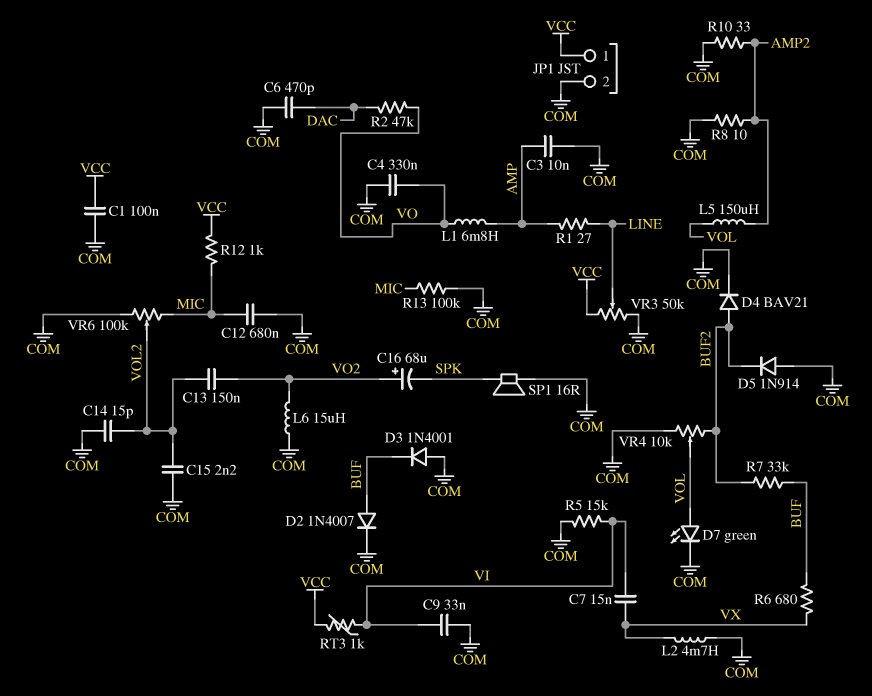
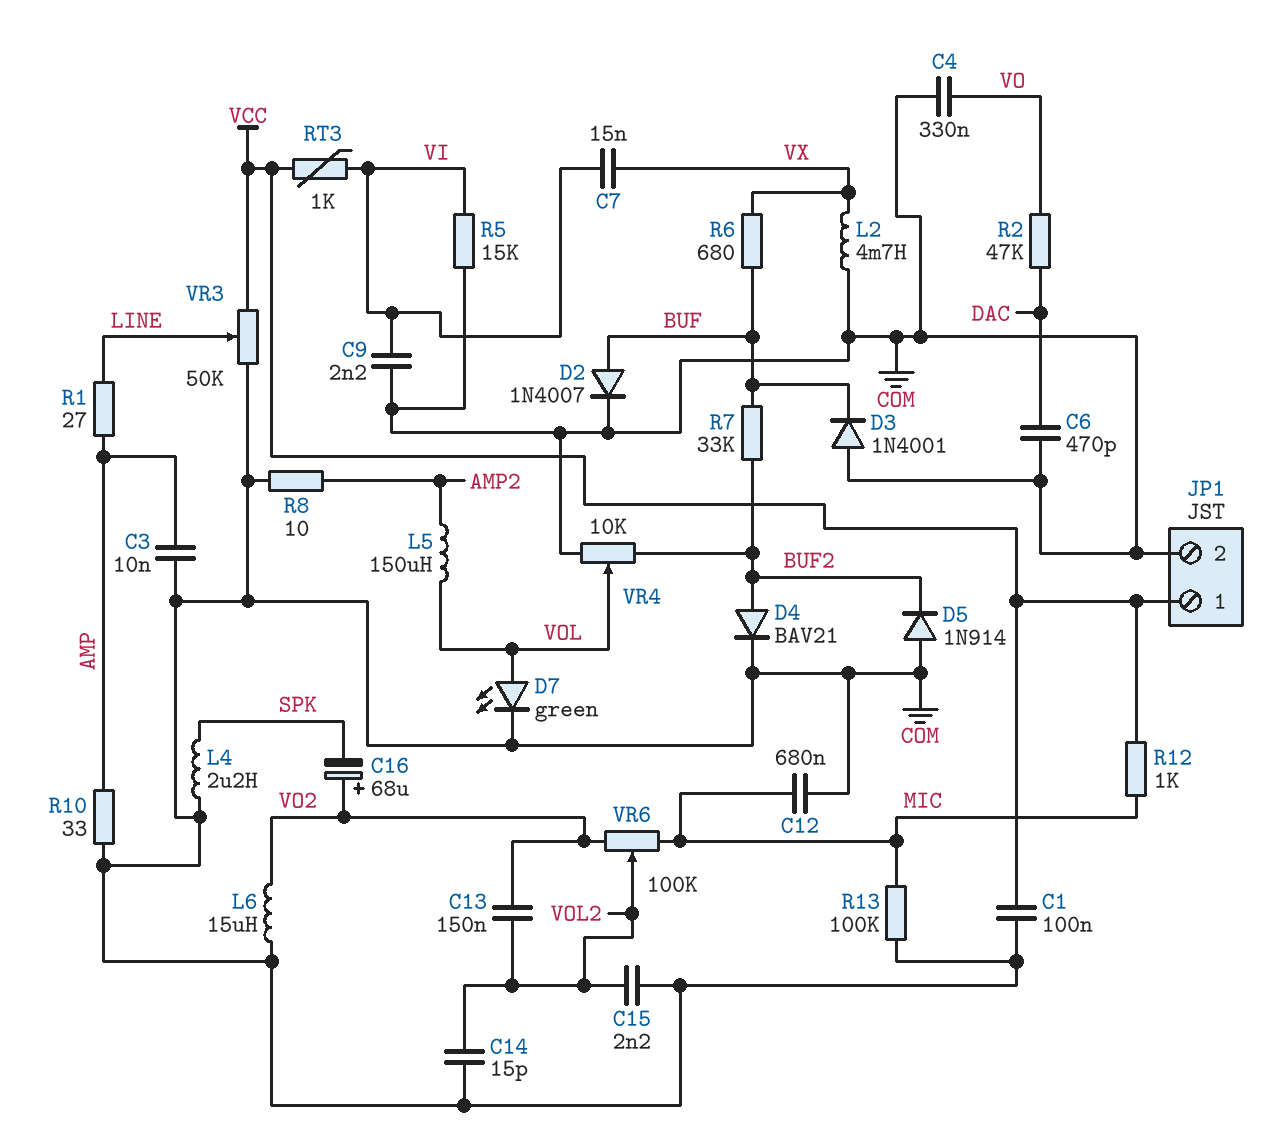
C9: 33nF (COM, VI) -> 2.2nF (COM, VI)
L1: 6.8mH (AMP, VO) -> none
L4: none -> 2.2uH (COM, SPK)
R10: 33 (AMP2, COM) -> 33 (AMP, COM)
SP1: speaker 16R (COM, SPK) -> none
VR6: 100k (COM, MIC, wiper VOL2) -> 100k (MIC, VO2, wiper VOL2)

